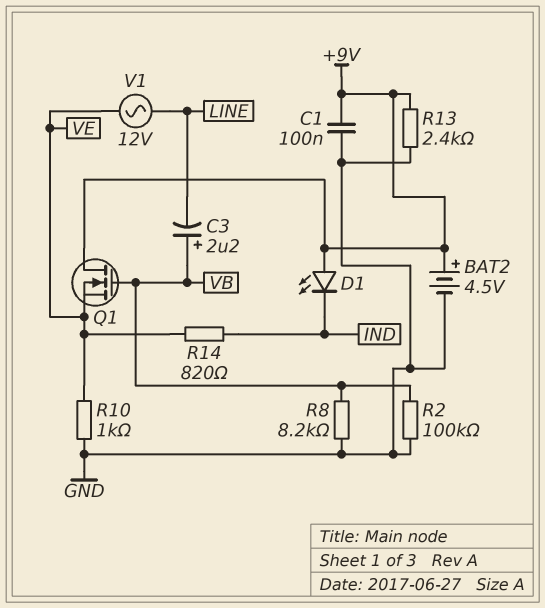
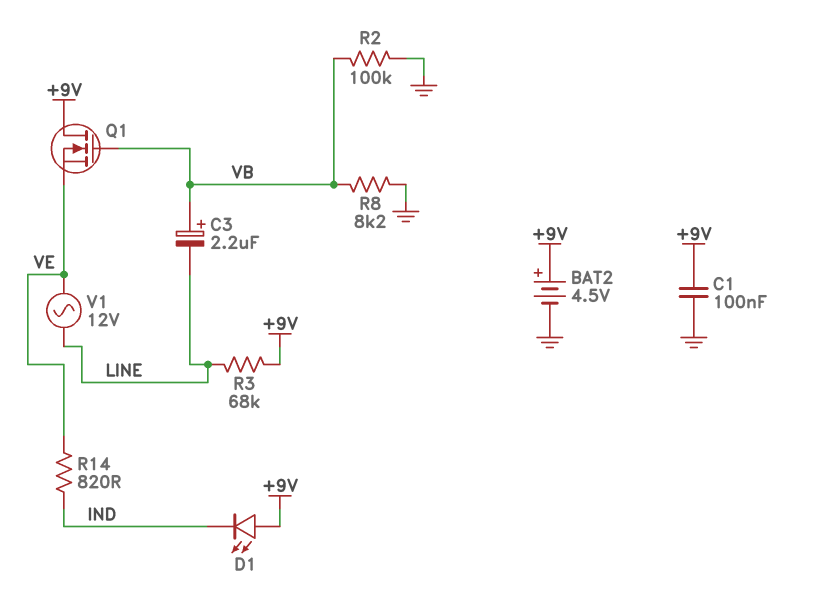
R3: none -> 68k (+9V, LINE)
R10: 1k (GND, VE) -> none
R13: 2.4k (+9V, GND) -> none

